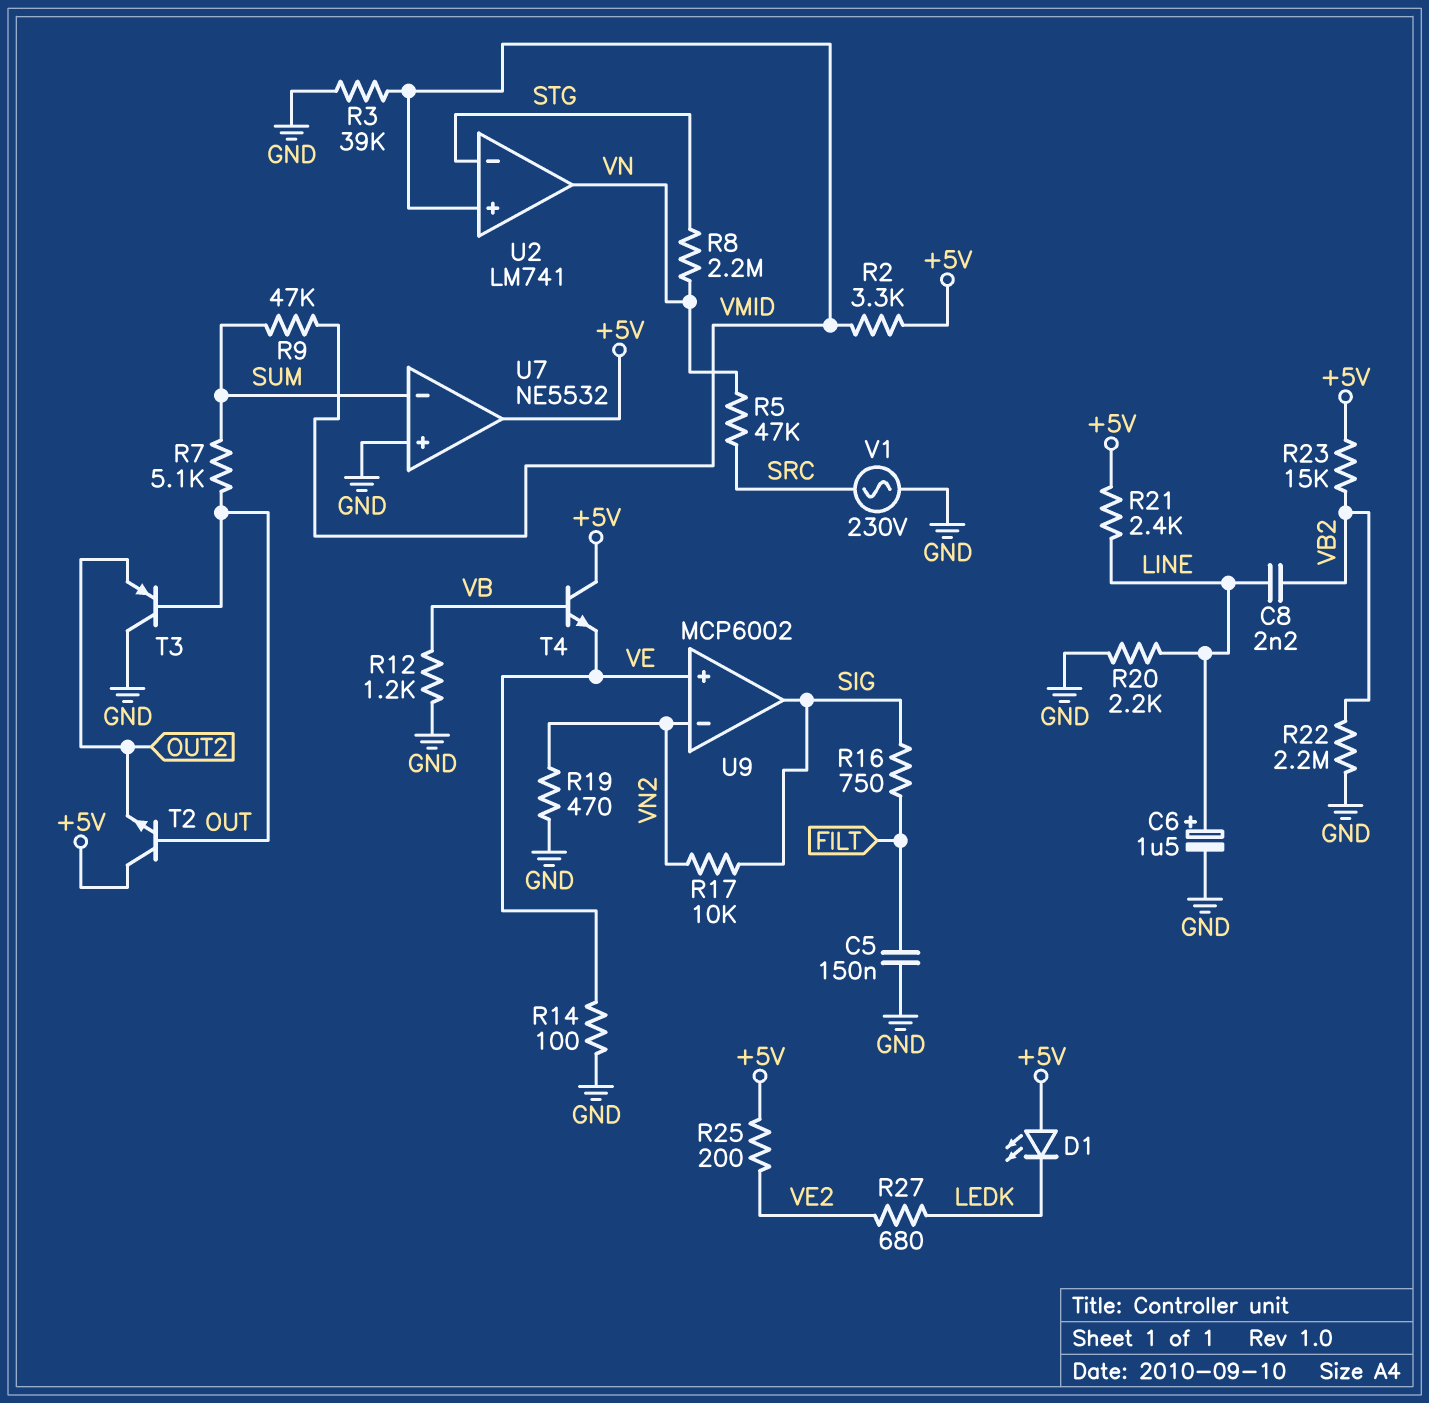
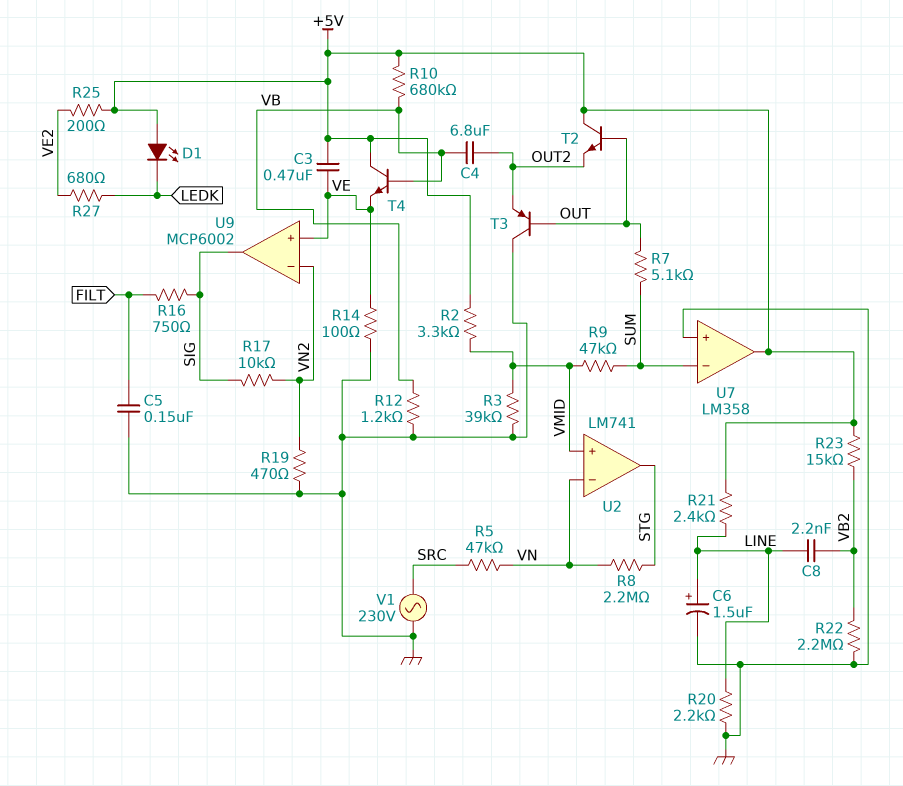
C3: none -> 470nF (+5V, VE)
C4: none -> 6.8uF (OUT2, VB)
R10: none -> 680k (+5V, VB)
U2 pin in-: STG -> VN
U2 pin out: VN -> STG
U7: NE5532 -> LM358

